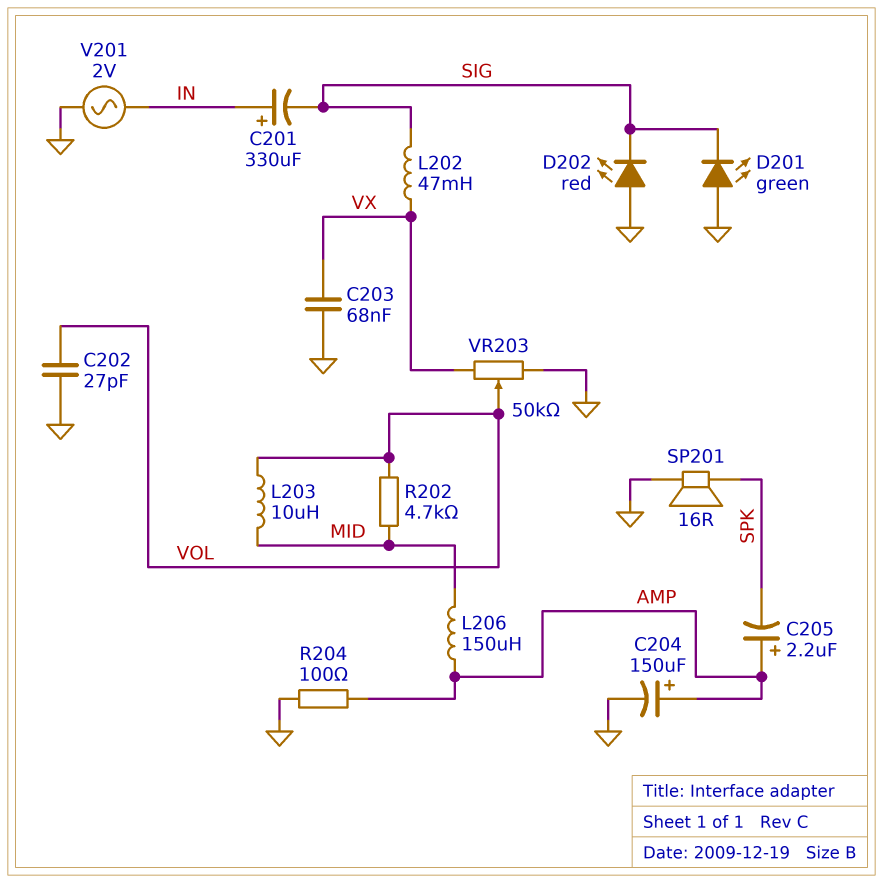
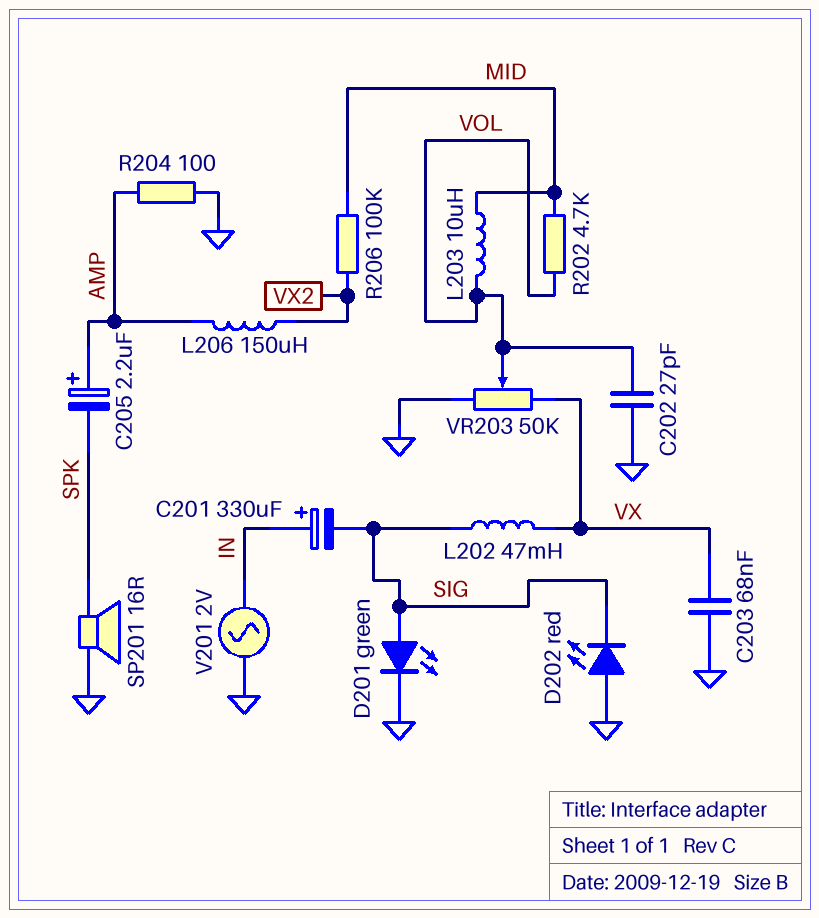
C204: 150uF (plus AMP, minus GND) -> none
D201: LED green (A GND, K SIG) -> LED green (A SIG, K GND)
L206: 150uH (AMP, MID) -> 150uH (AMP, VX2)
R206: none -> 100k (MID, VX2)

